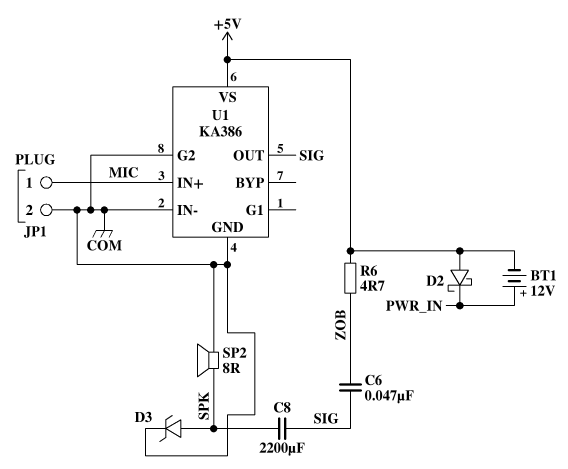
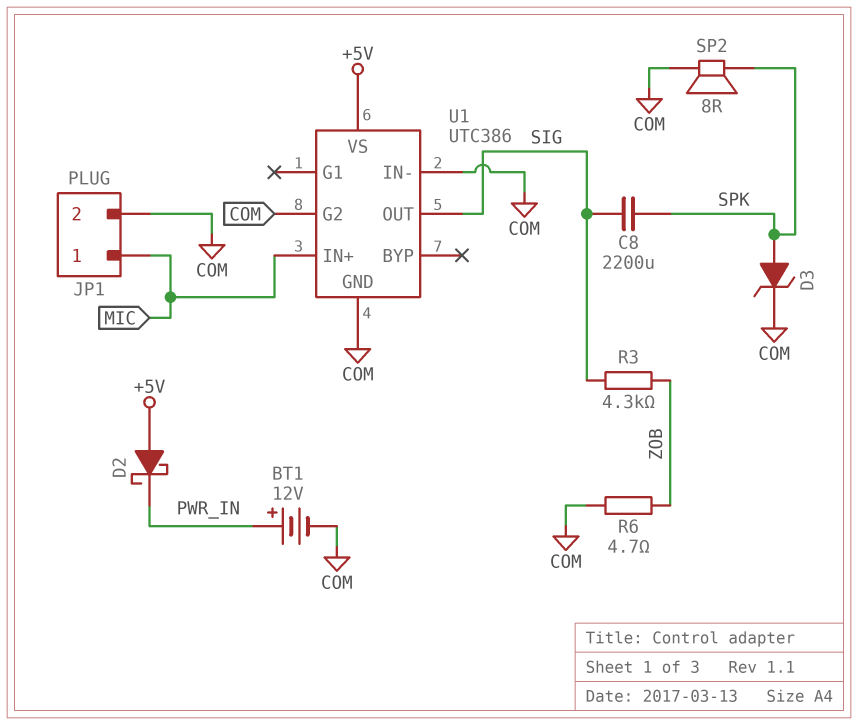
BT1: 12V (plus PWR_IN, minus +5V) -> 12V (plus PWR_IN, minus COM)
C6: 47nF (SIG, ZOB) -> none
R3: none -> 4.3k (SIG, ZOB)
R6: 4.7 (+5V, ZOB) -> 4.7 (COM, ZOB)
U1: KA386 -> UTC386

